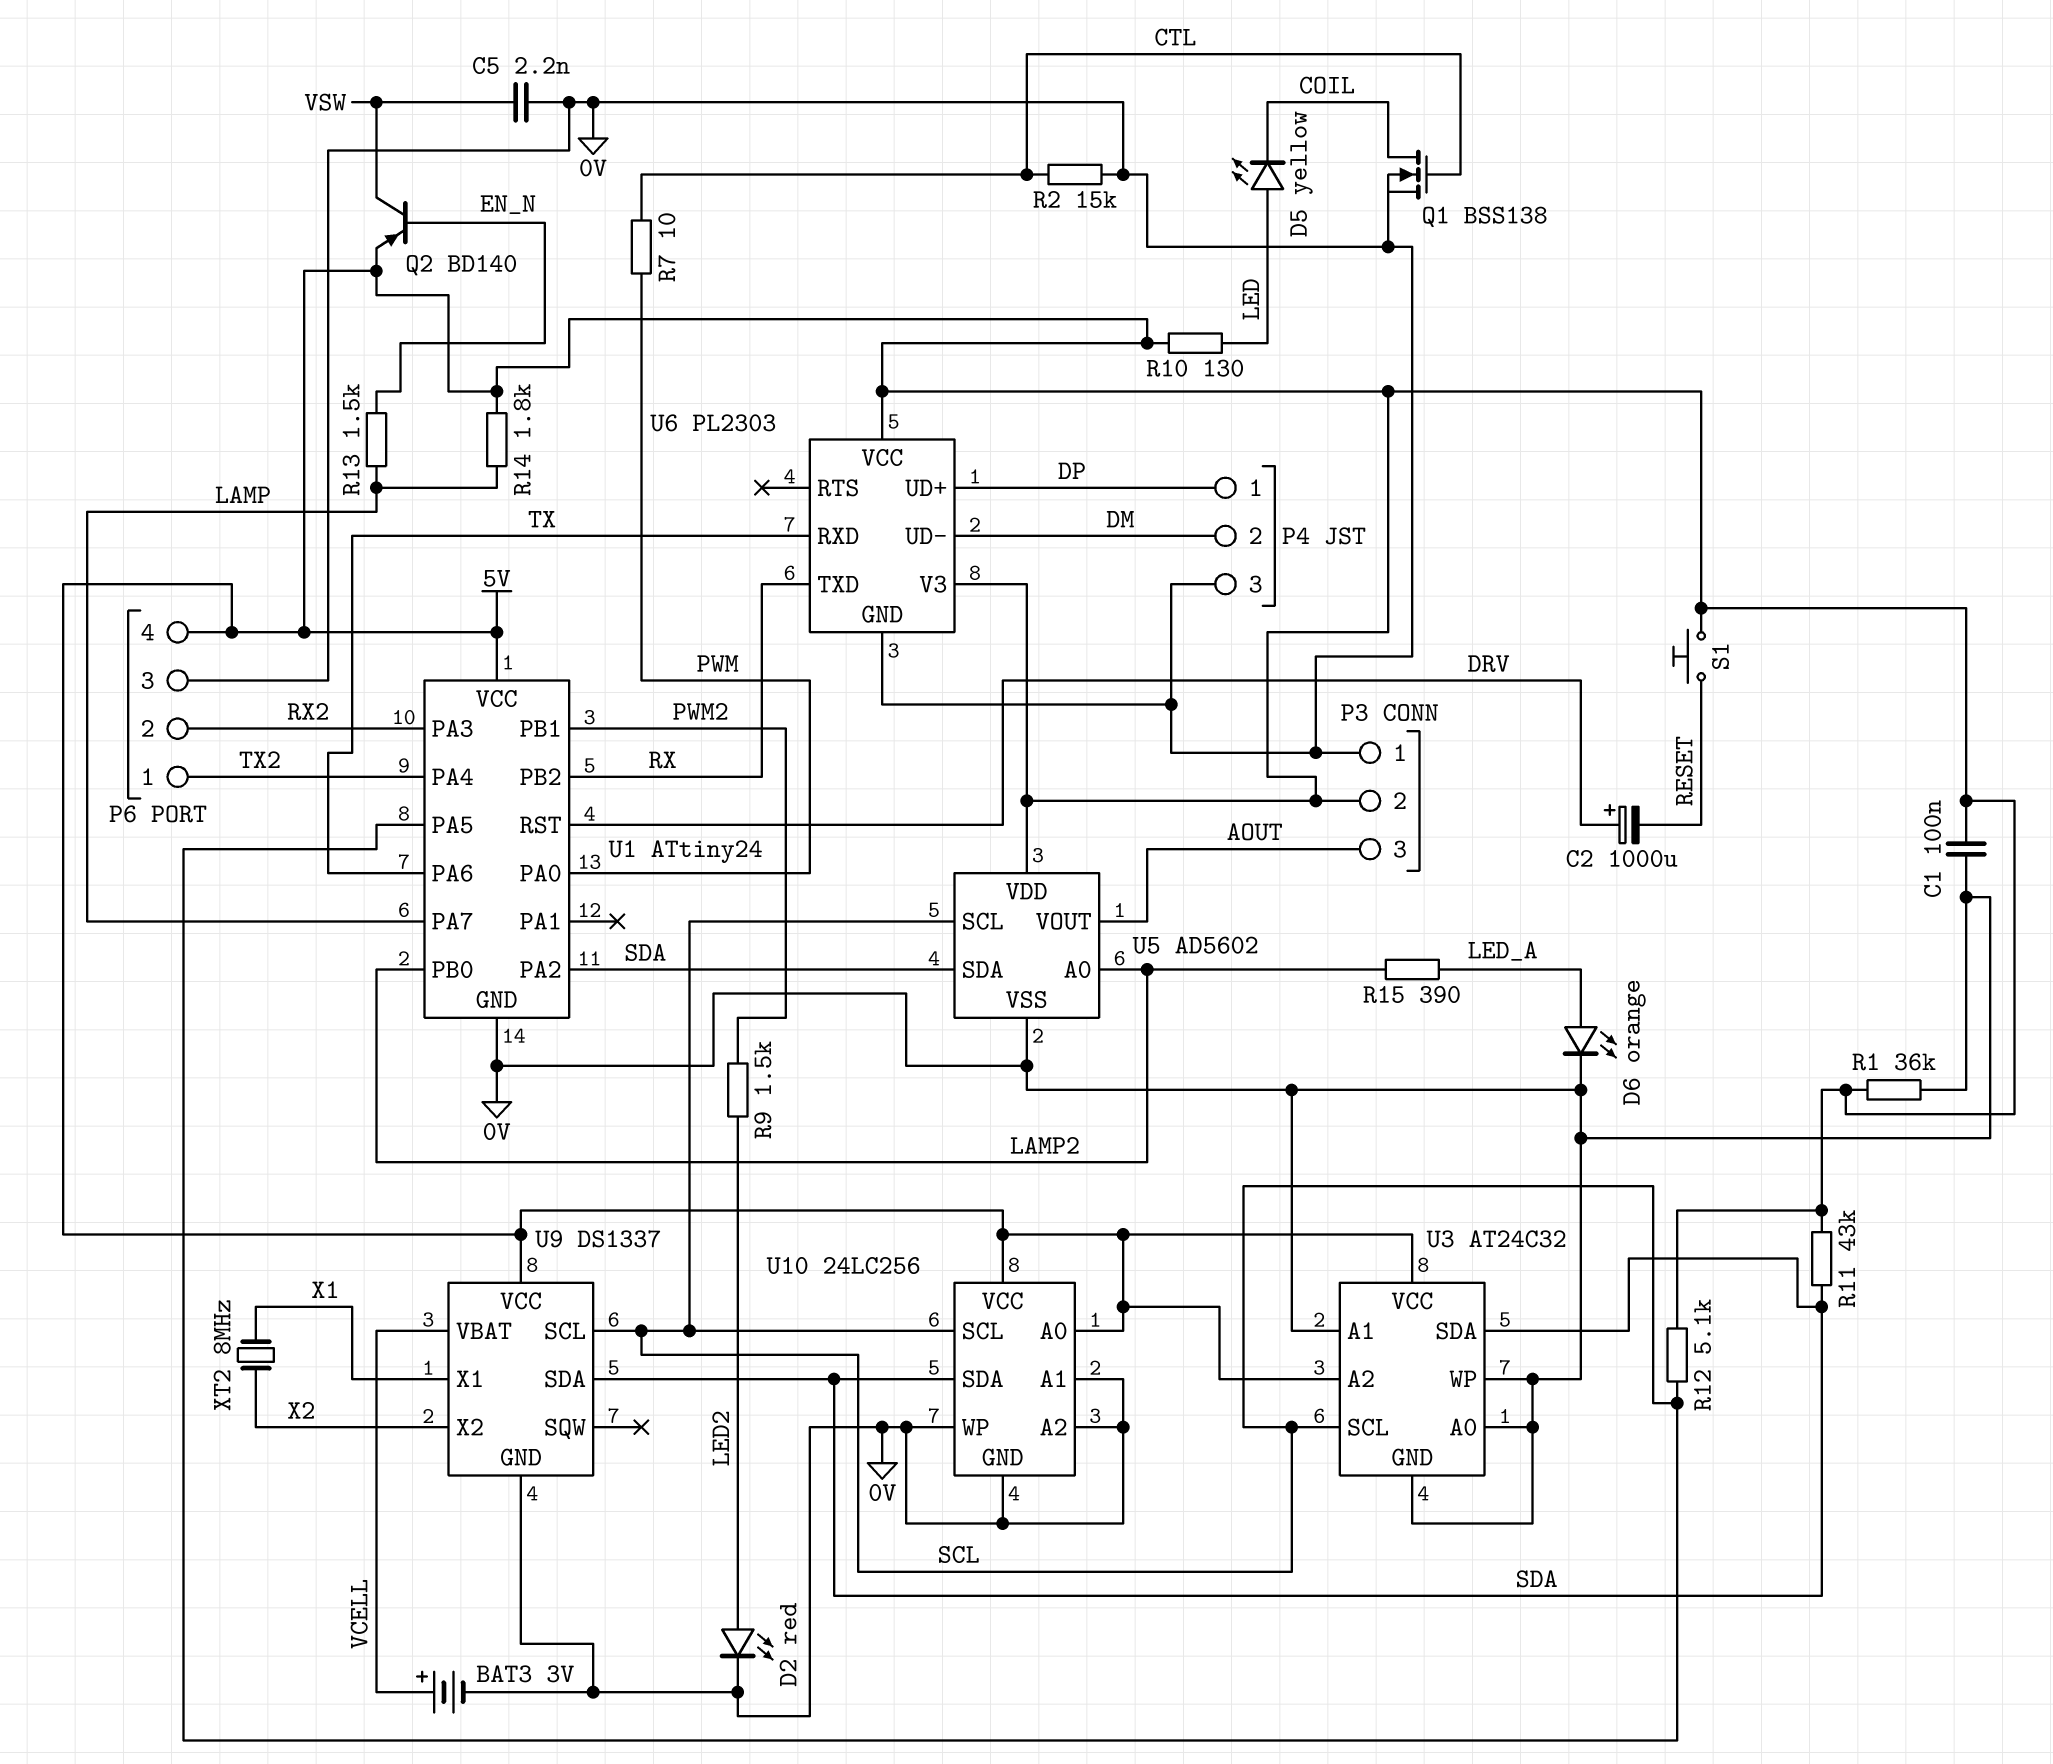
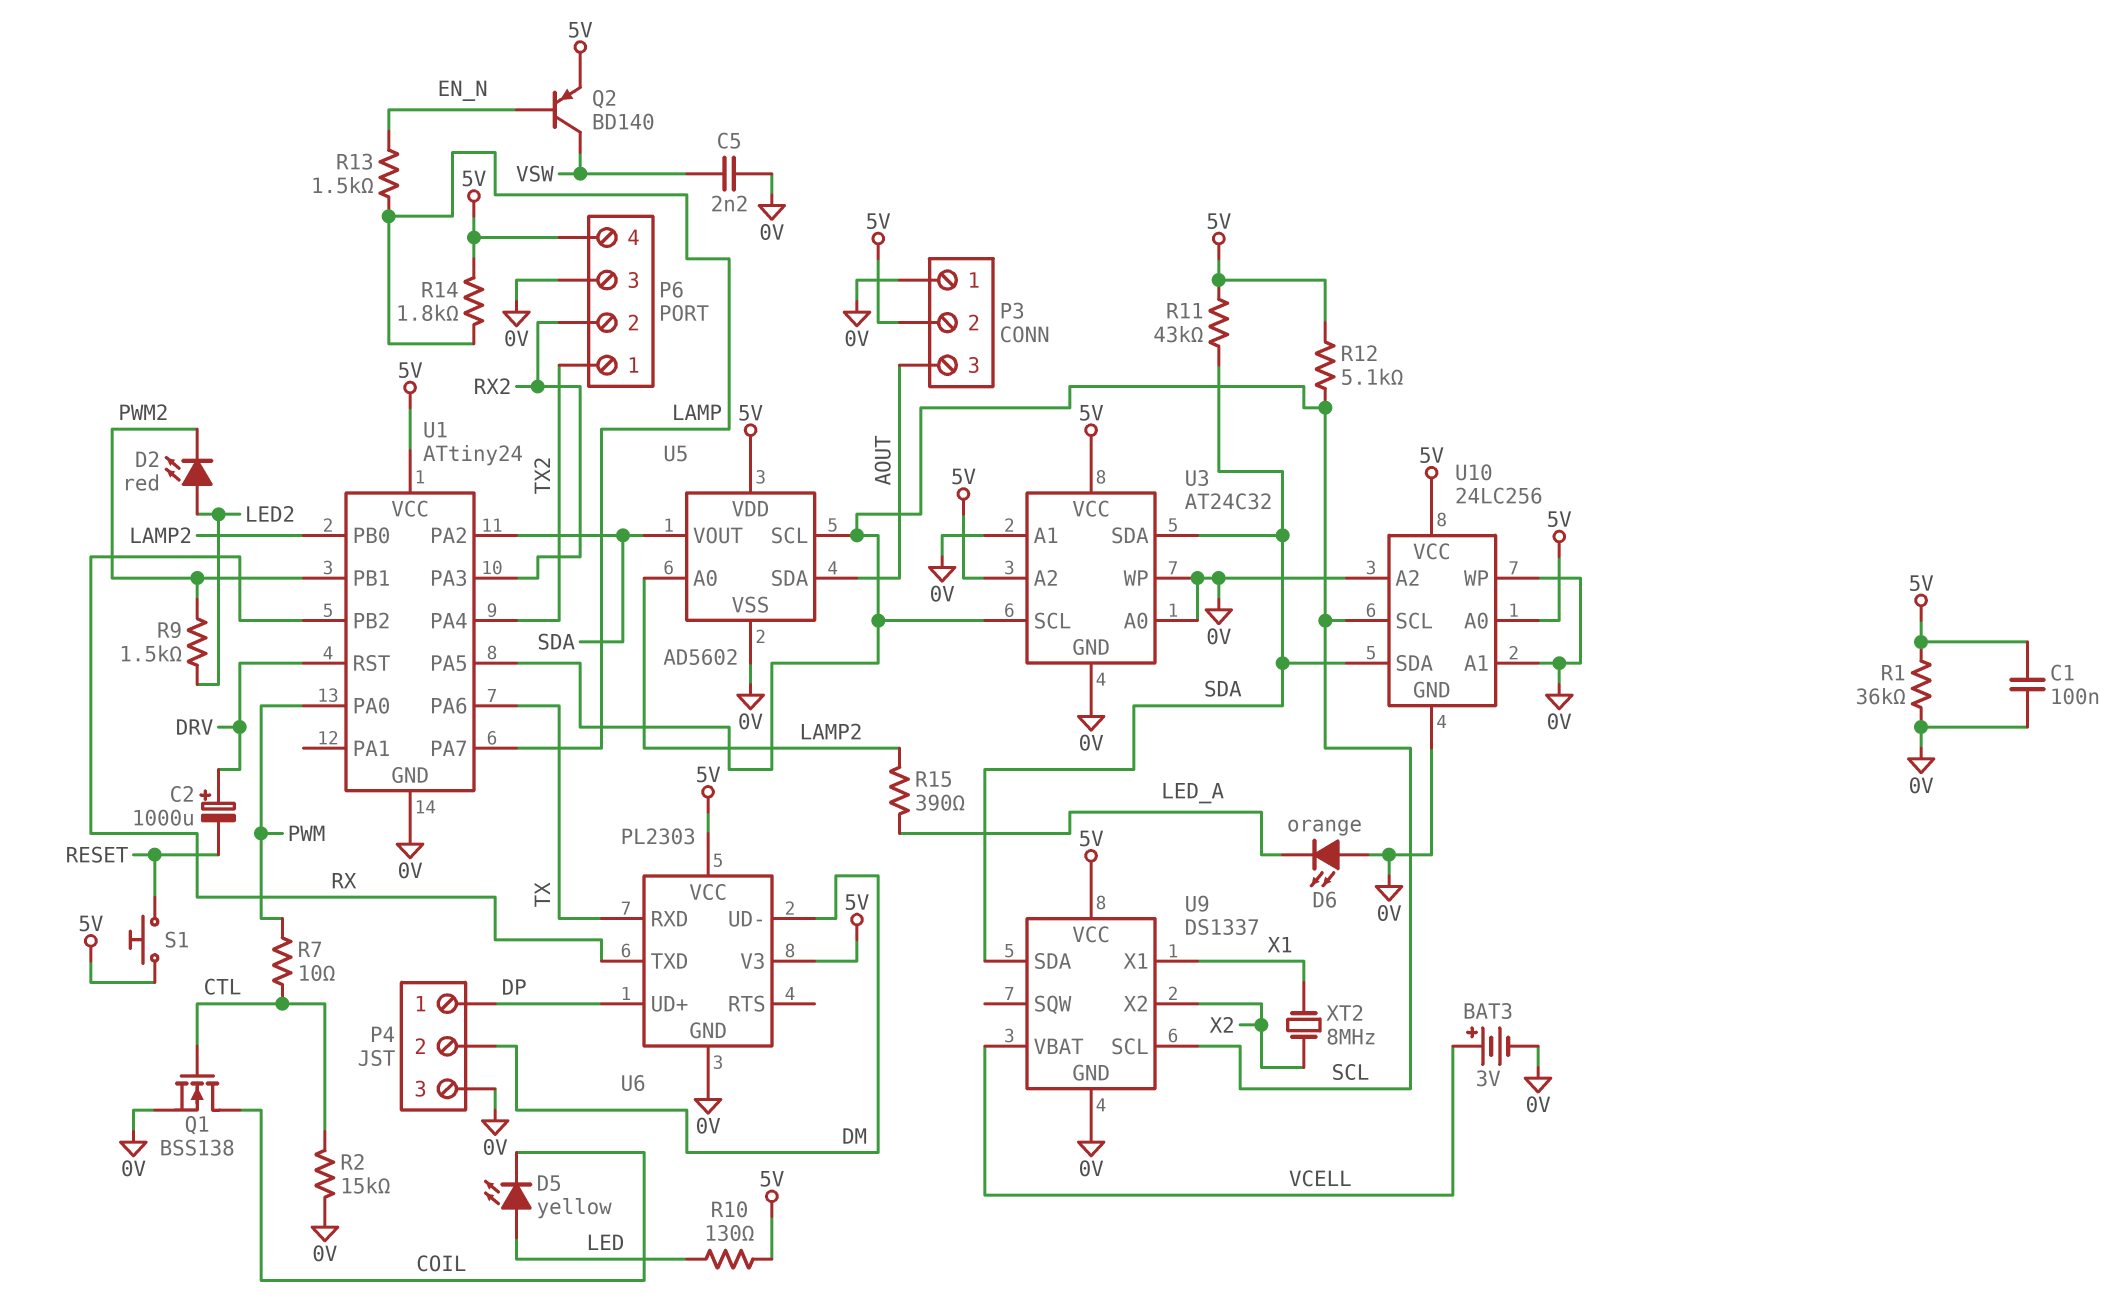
D2: LED red (A LED2, K 0V) -> LED red (A LED2, K PWM2)
D6: LED orange (A LED_A, K 0V) -> LED orange (A 0V, K LED_A)
U5 pin SDA: SDA -> AOUT
U5 pin VOUT: AOUT -> SDA

